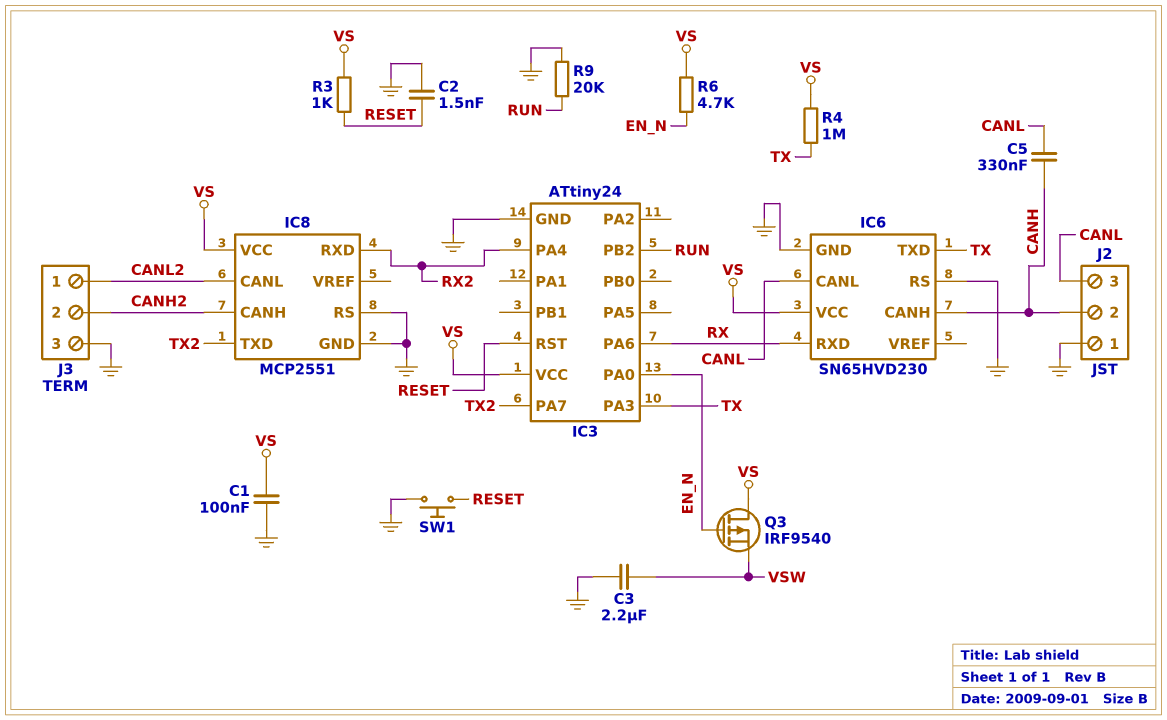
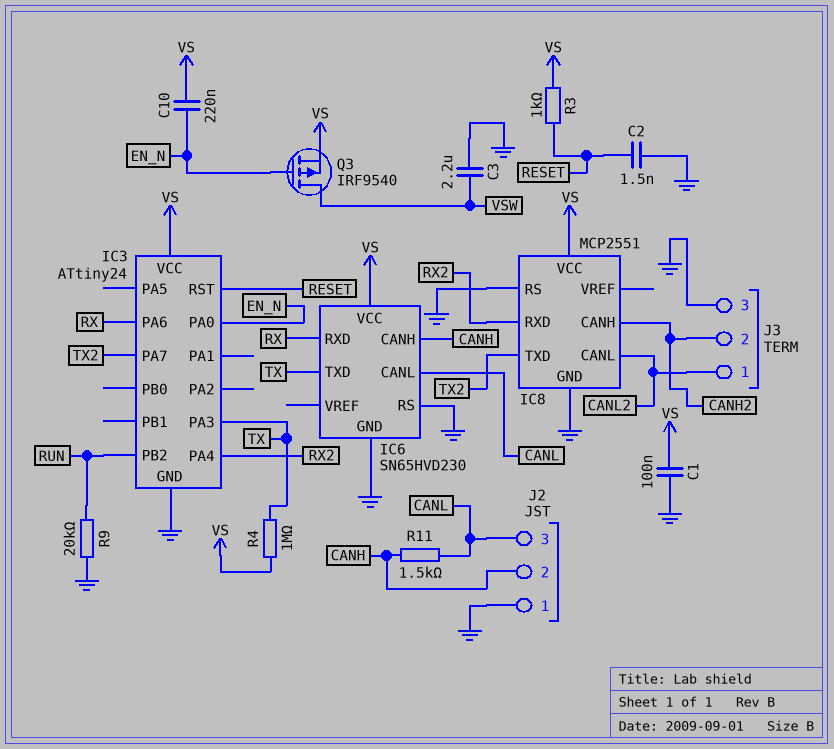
C5: 330nF (CANH, CANL) -> none
C10: none -> 220nF (EN_N, VS)
Q3: PMOS IRF9540 (G EN_N, D VS, S VSW) -> PMOS IRF9540 (G EN_N, D VSW, S VS)
R6: 4.7k (EN_N, VS) -> none
R11: none -> 1.5k (CANH, CANL)
SW1: button (GND, RESET) -> none

